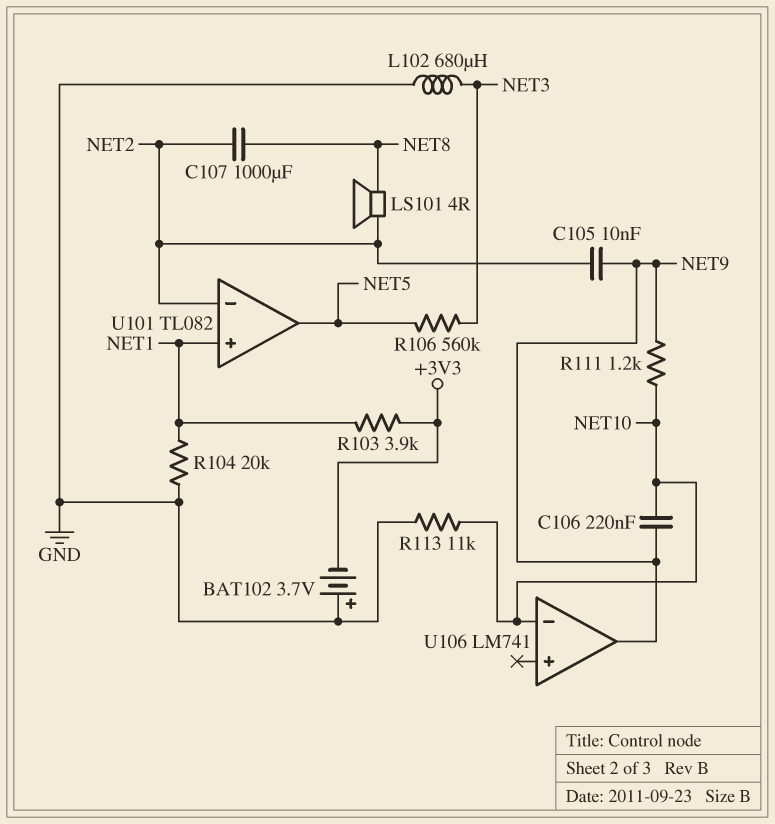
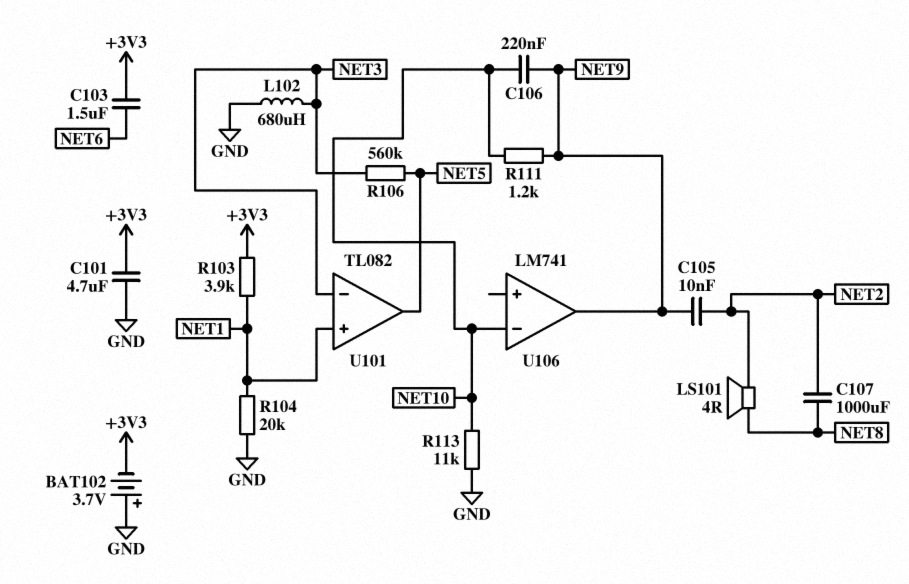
C101: none -> 4.7uF (+3V3, GND)
C103: none -> 1.5uF (+3V3, NET6)
U101 pin in-: NET2 -> NET3

